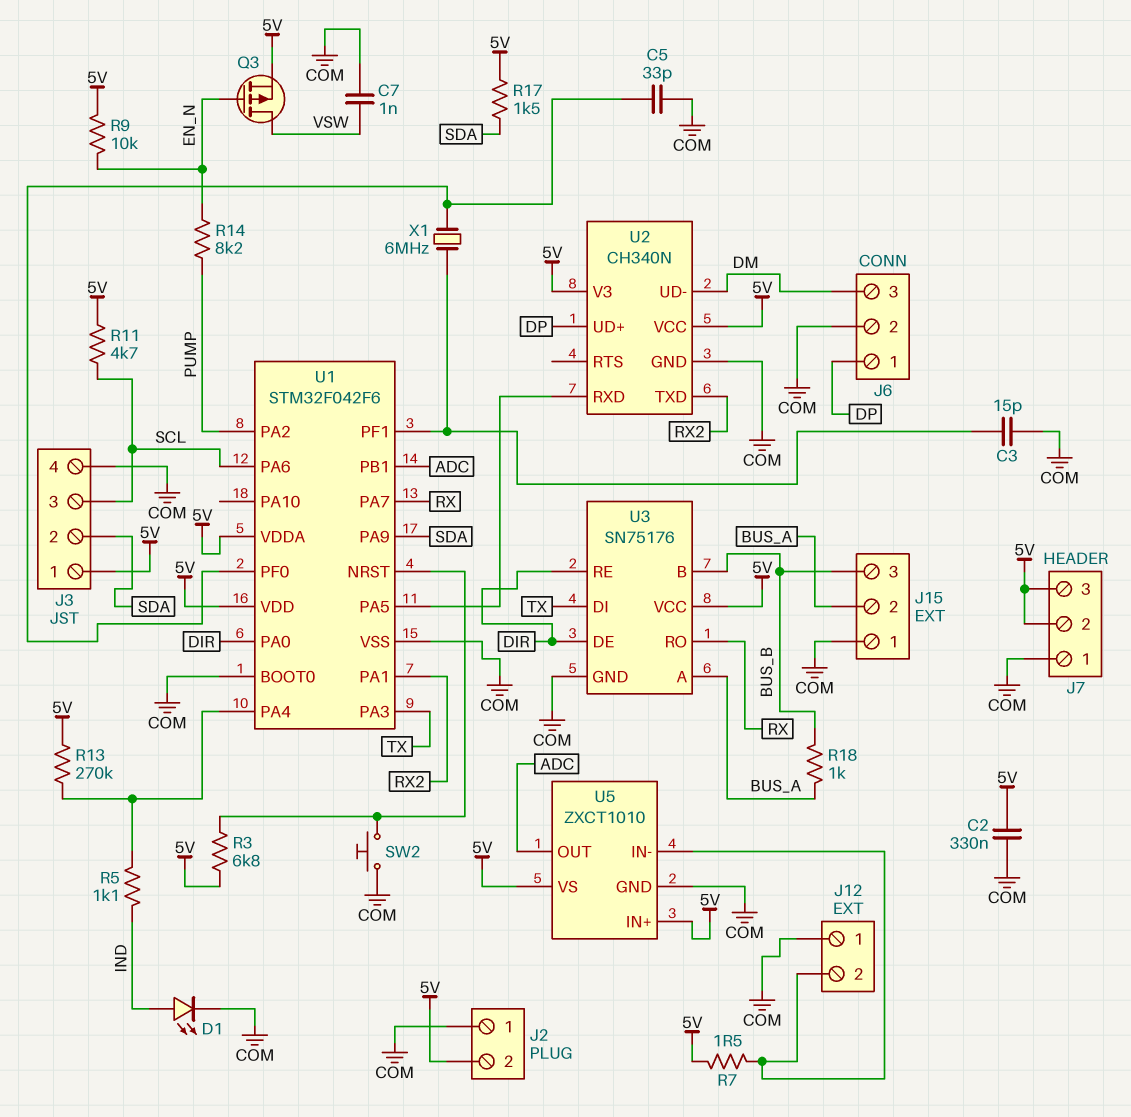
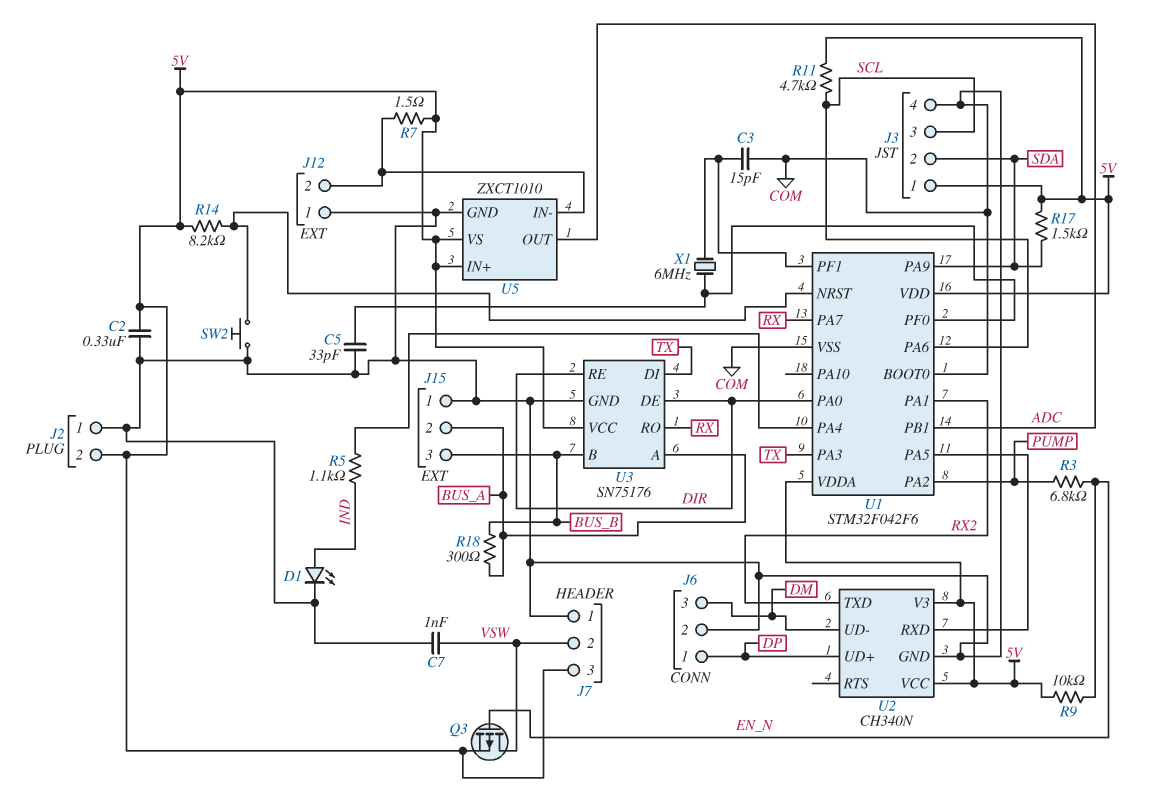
J7 pin 2: 5V -> VSW
R3: 6.8k (5V, U1/NRST) -> 6.8k (EN_N, PUMP)
R13: 270k (5V, U1/PA4) -> none
R14: 8.2k (EN_N, PUMP) -> 8.2k (5V, U1/NRST)
R18: 1k (BUS_A, BUS_B) -> 300 (BUS_A, BUS_B)

